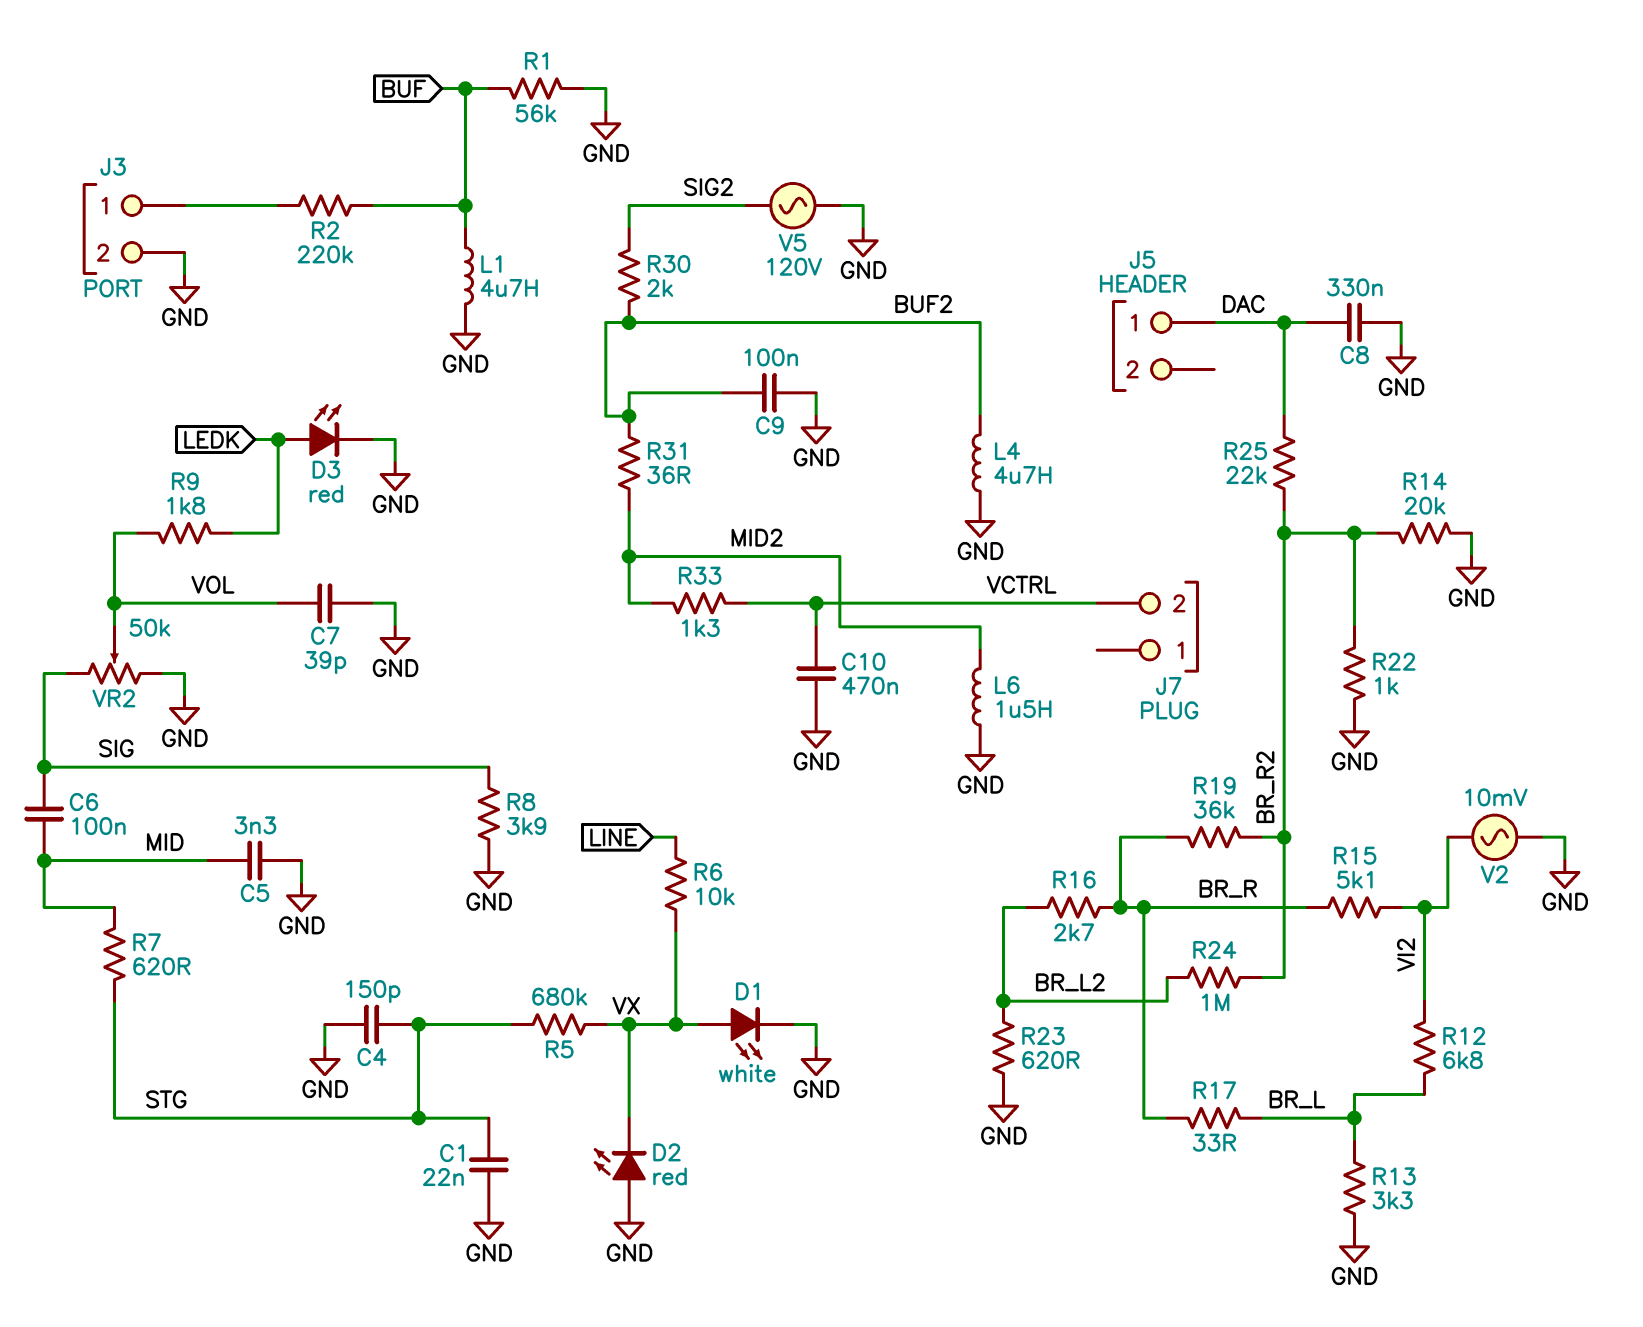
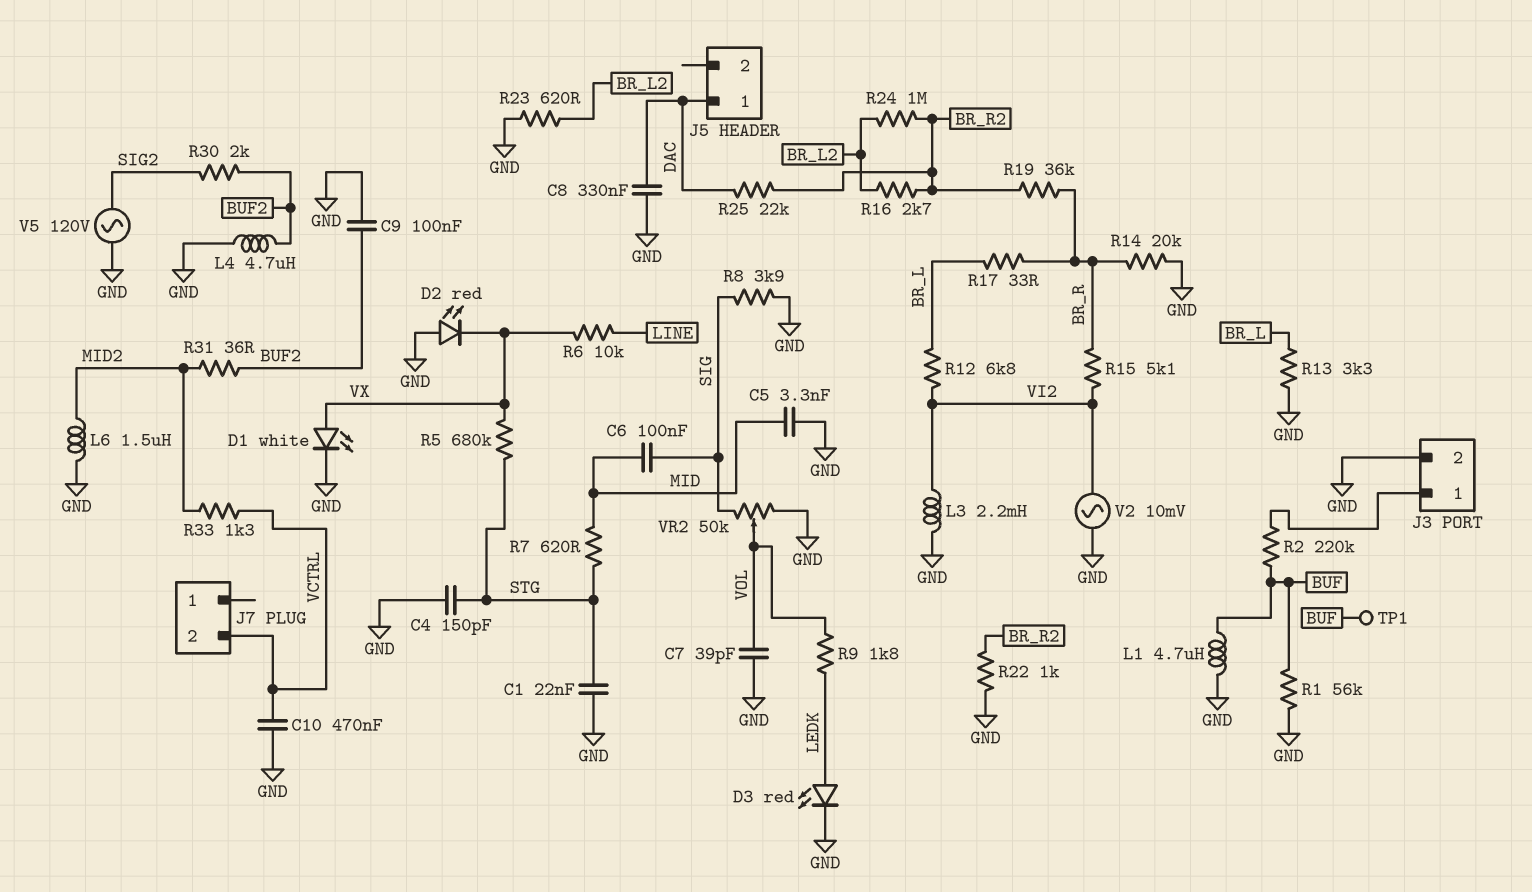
L3: none -> 2.2mH (GND, VI2)
R14: 20k (BR_R2, GND) -> 20k (BR_R, GND)
R16: 2.7k (BR_L2, BR_R) -> 2.7k (BR_L2, BR_R2)
TP1: none -> test point (BUF)

